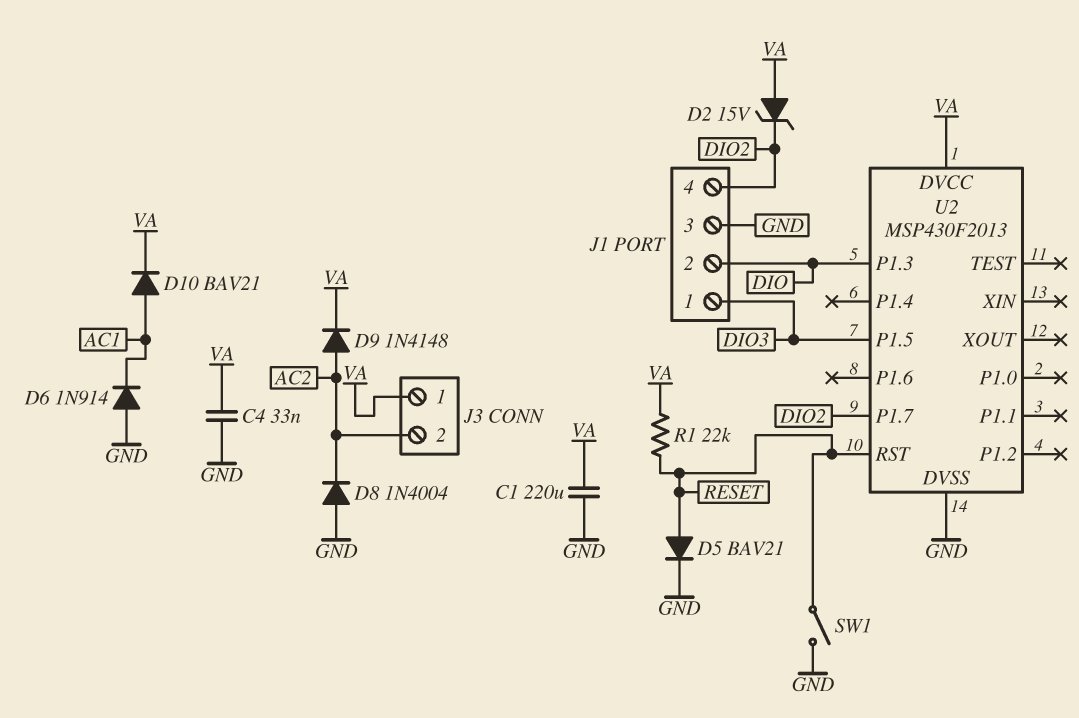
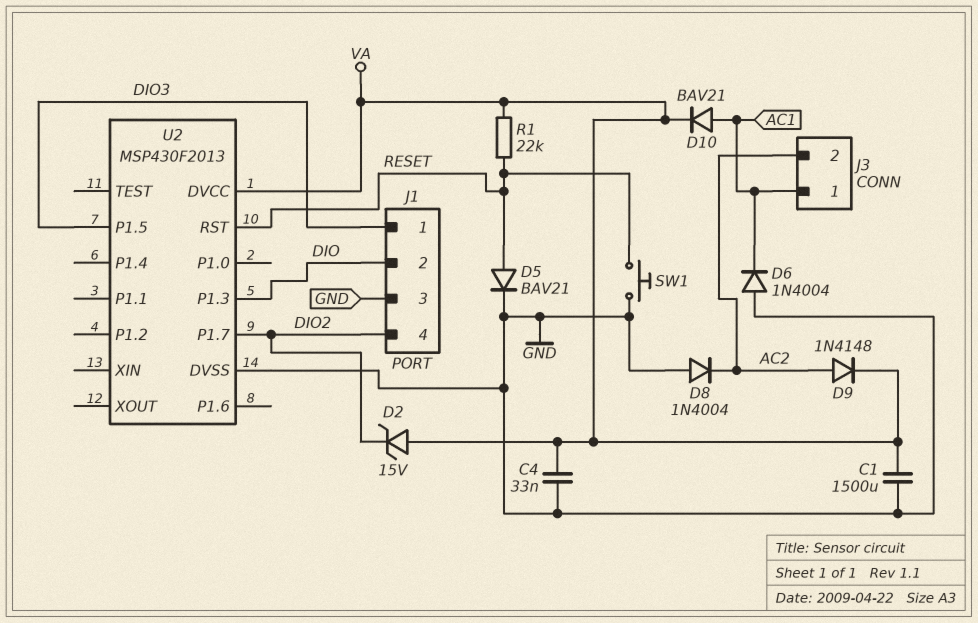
C1: 220uF (GND, VA) -> 1500uF (GND, VA)
D6: diode 1N914 (A GND, K AC1) -> diode 1N4004 (A GND, K AC1)
J3 pin 1: VA -> AC1
SW1: switch (GND, RESET) -> button (GND, RESET)

